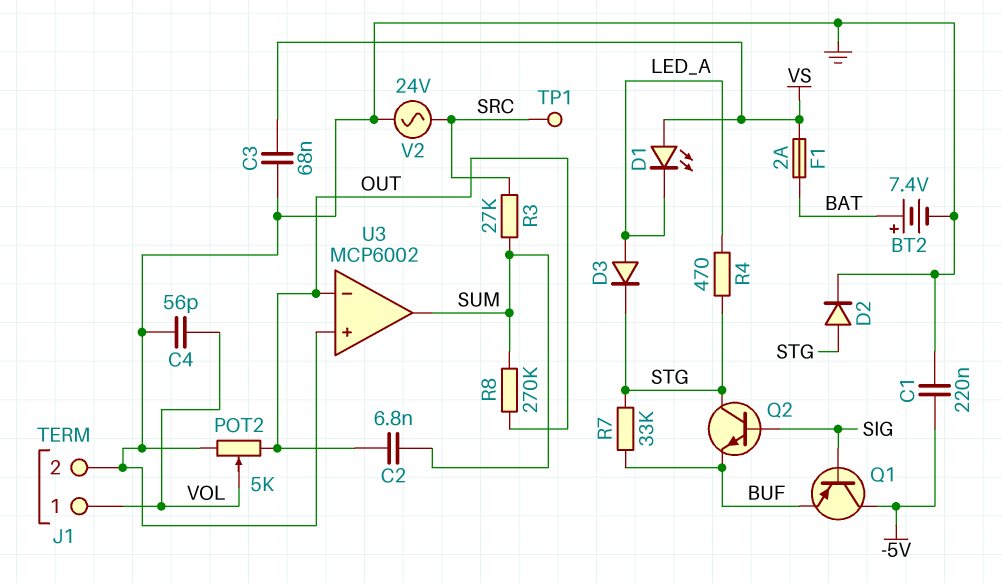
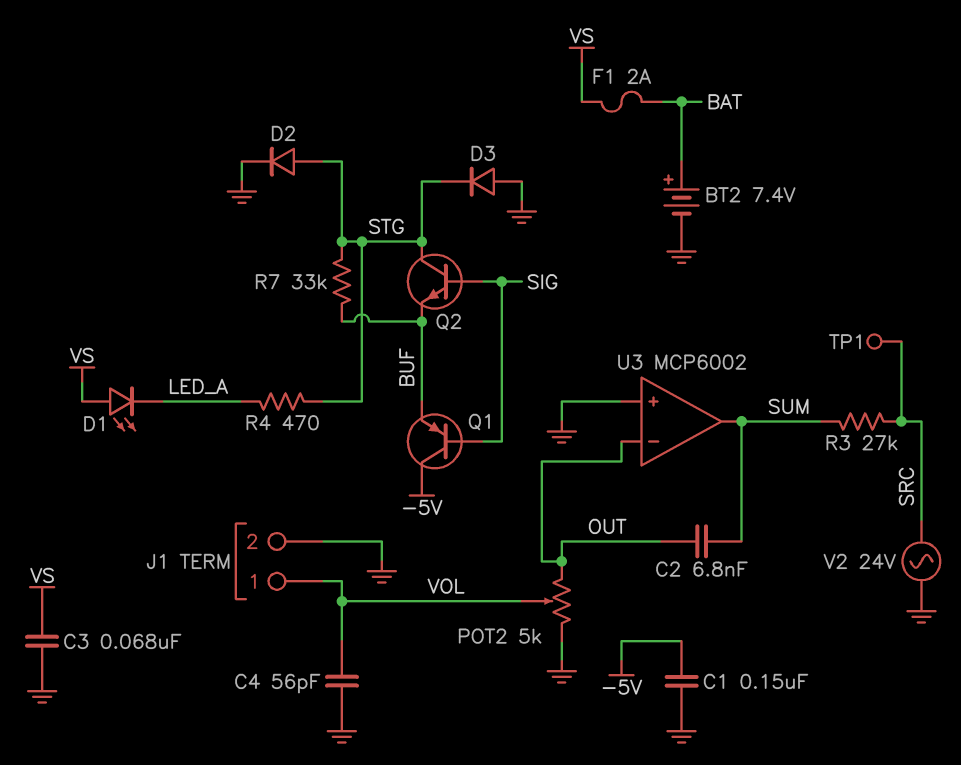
C1: 220nF (-5V, GND) -> 150nF (-5V, GND)
D3: diode (A LED_A, K STG) -> diode (A GND, K STG)
R8: 270k (OUT, SUM) -> none

